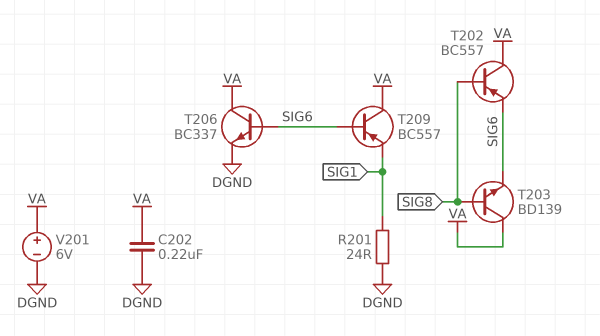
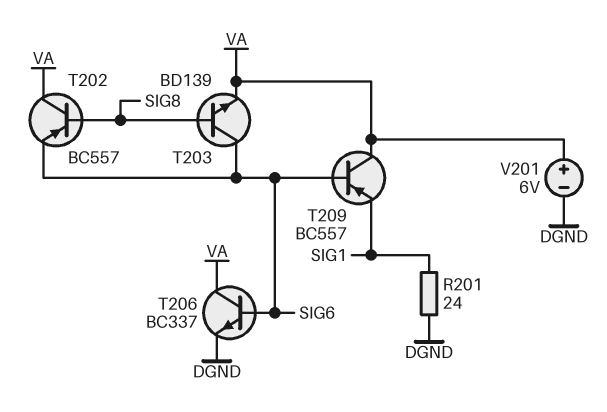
C202: 220nF (DGND, VA) -> none
T203: NPN BD139 (B SIG8, C VA, E SIG6) -> NPN BD139 (B SIG8, C SIG6, E VA)

